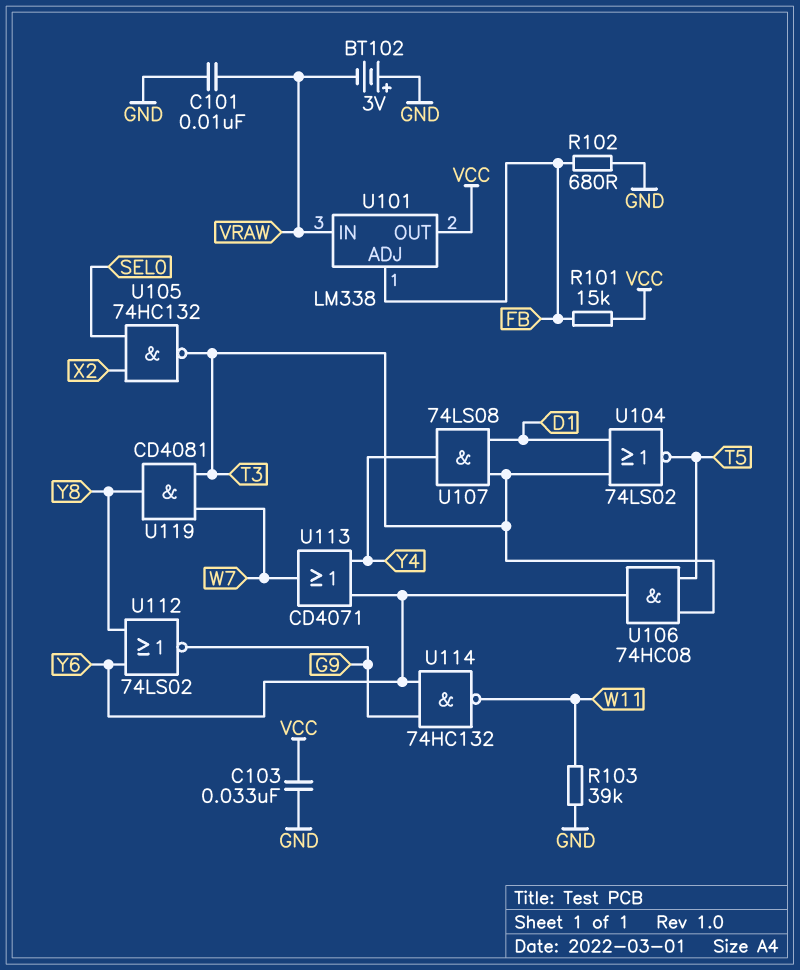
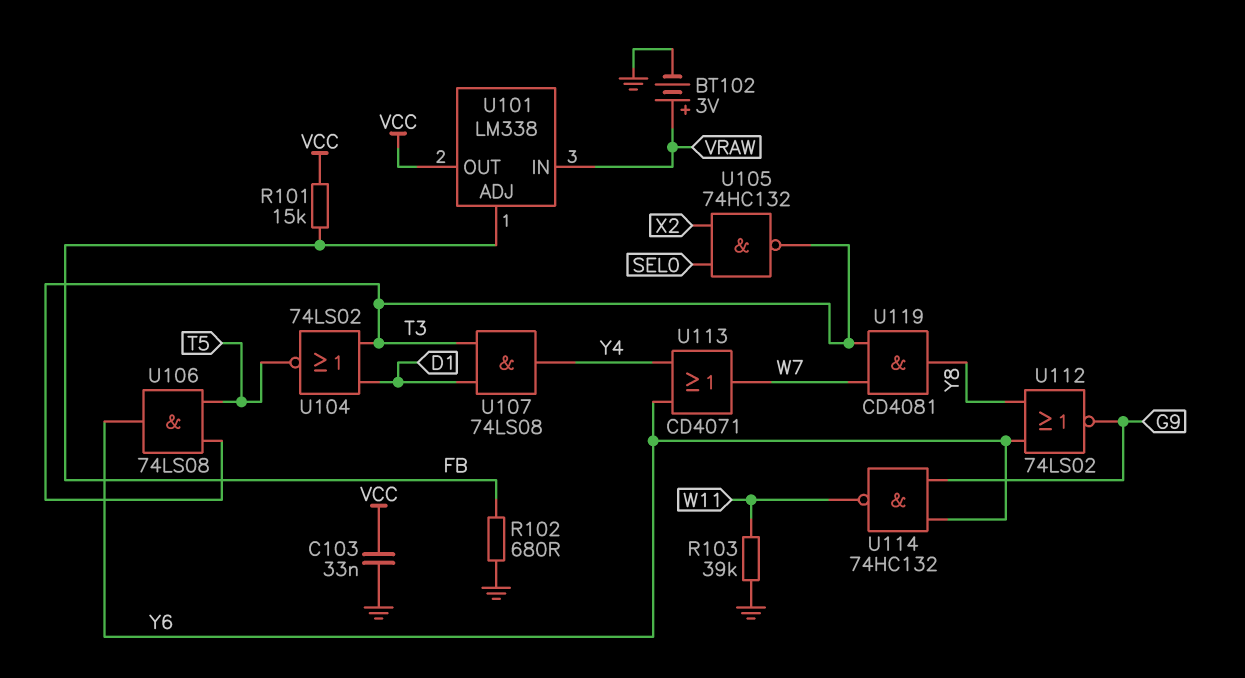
BT102: 3V (plus GND, minus VRAW) -> 3V (plus VRAW, minus GND)
C101: 10nF (GND, VRAW) -> none
U106: AND 74HC08 (in T3, in T5, out Y6) -> AND 74LS08 (in T3, in T5, out Y6)

